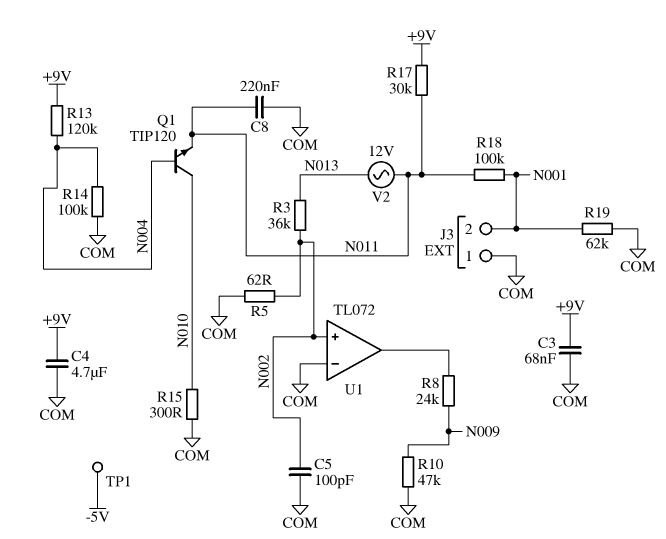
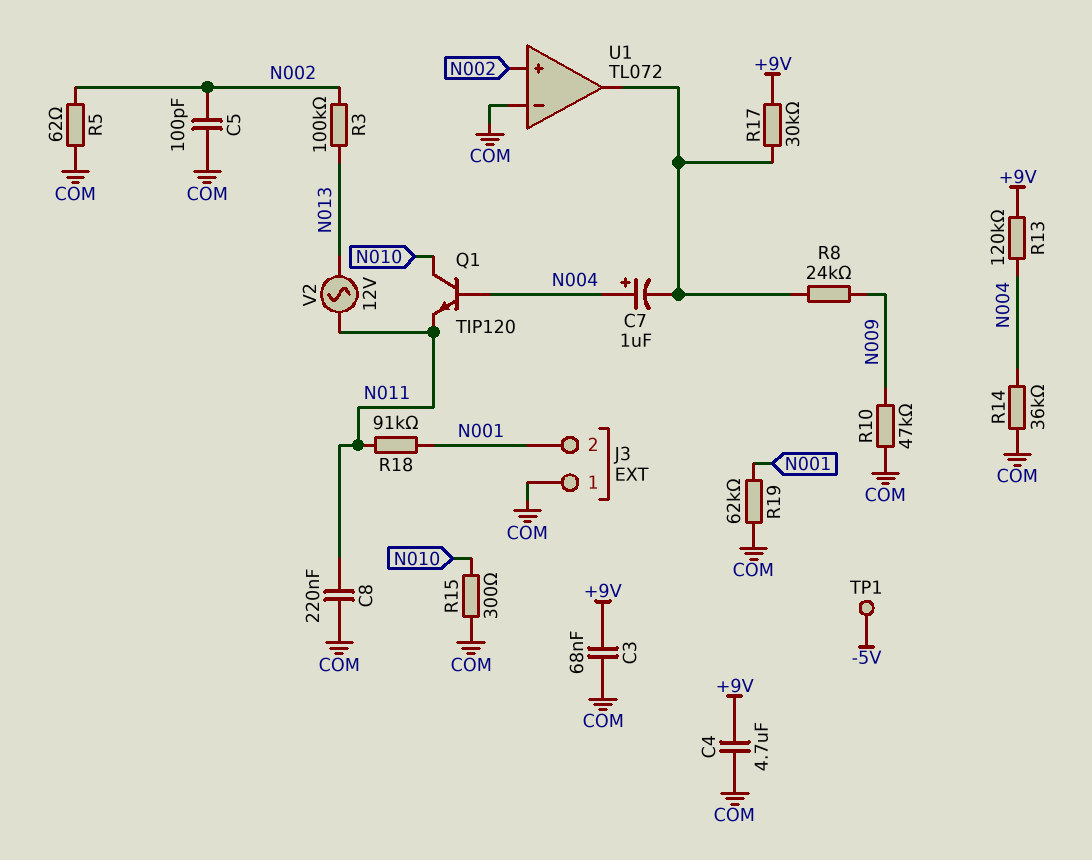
C7: none -> 1uF (plus N004, minus U1/out)
R3: 36k (N002, N013) -> 100k (N002, N013)
R14: 100k (COM, N004) -> 36k (COM, N004)
R17: 30k (+9V, N011) -> 30k (+9V, U1/out)
R18: 100k (N001, N011) -> 91k (N001, N011)

